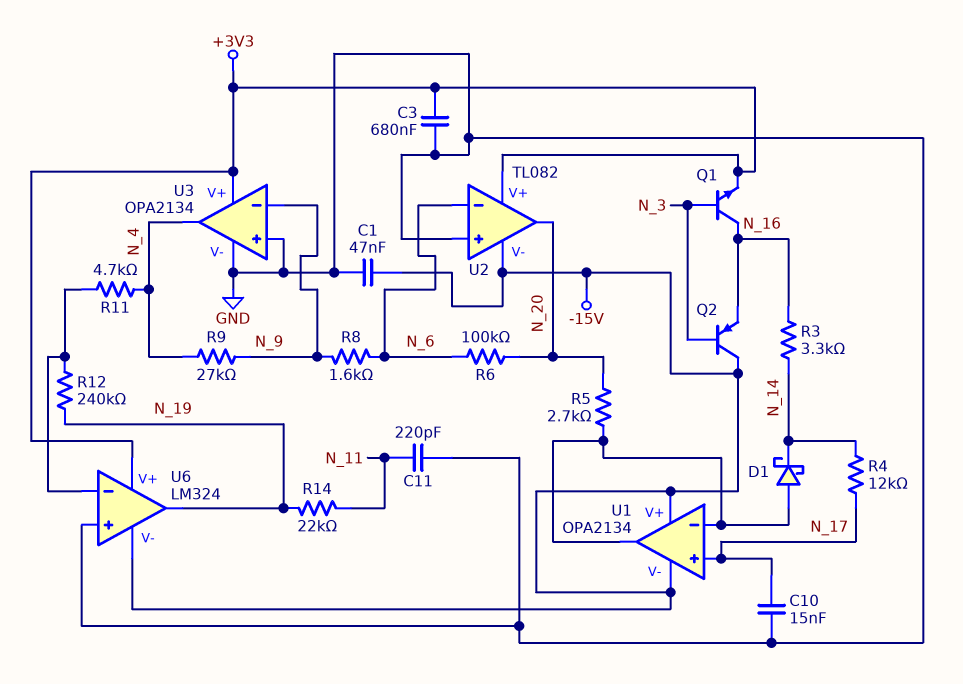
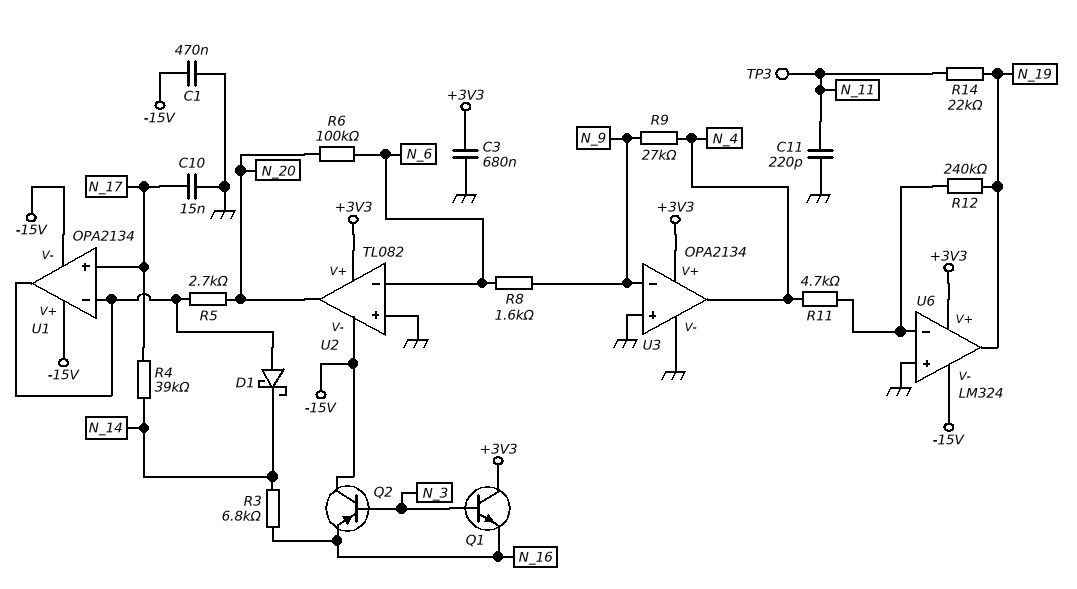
C1: 47nF (-15V, GND) -> 470nF (-15V, GND)
Q1: NPN (B N_3, C N_16, E +3V3) -> NPN (B N_3, C +3V3, E N_16)
R3: 3.3k (N_14, N_16) -> 6.8k (N_14, N_16)
R4: 12k (N_14, N_17) -> 39k (N_14, N_17)
TP3: none -> test point (N_11)

